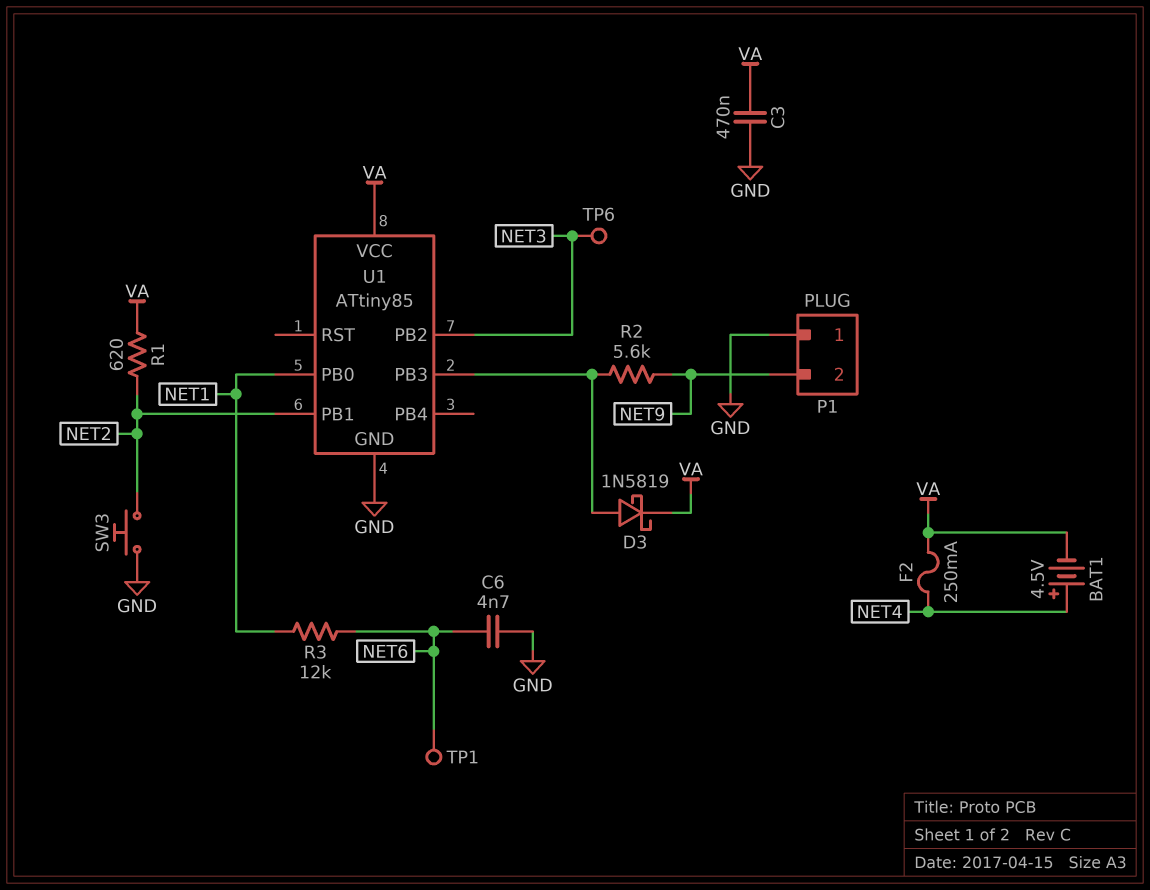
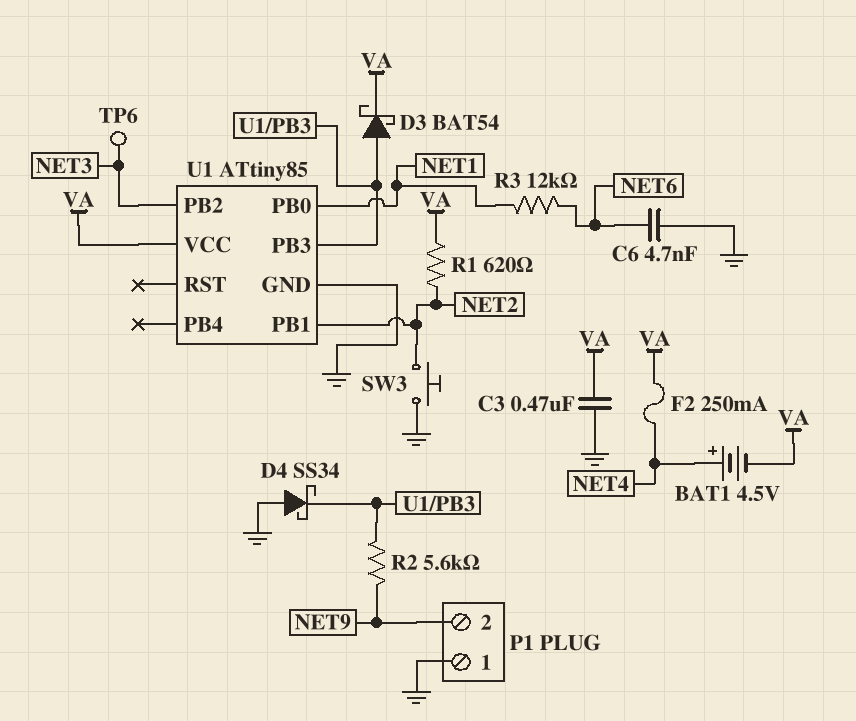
D3: schottky 1N5819 (A U1/PB3, K VA) -> schottky BAT54 (A U1/PB3, K VA)
D4: none -> schottky SS34 (A GND, K U1/PB3)
TP1: test point (NET6) -> none

